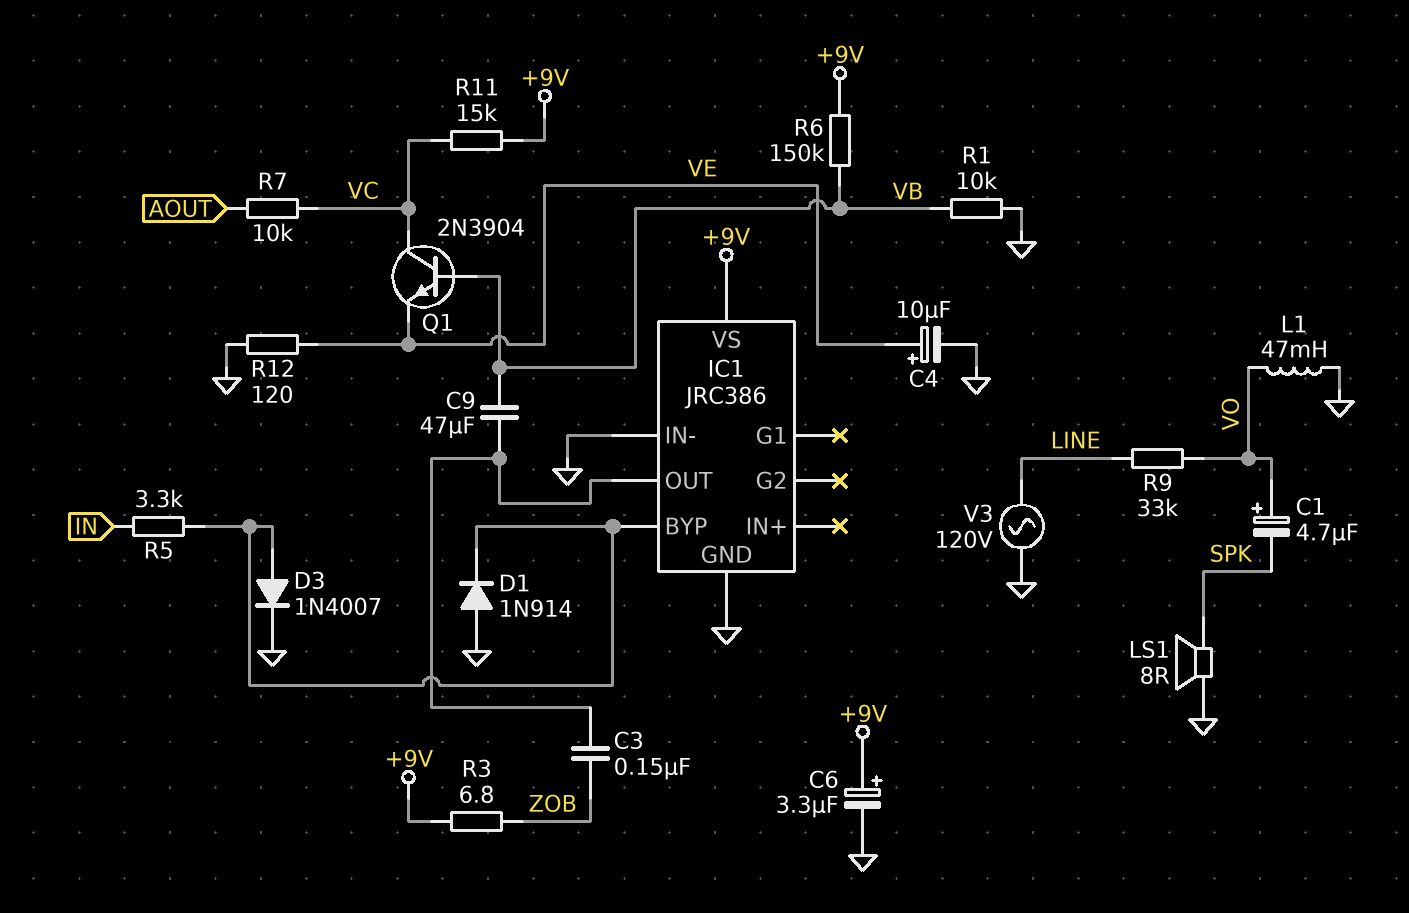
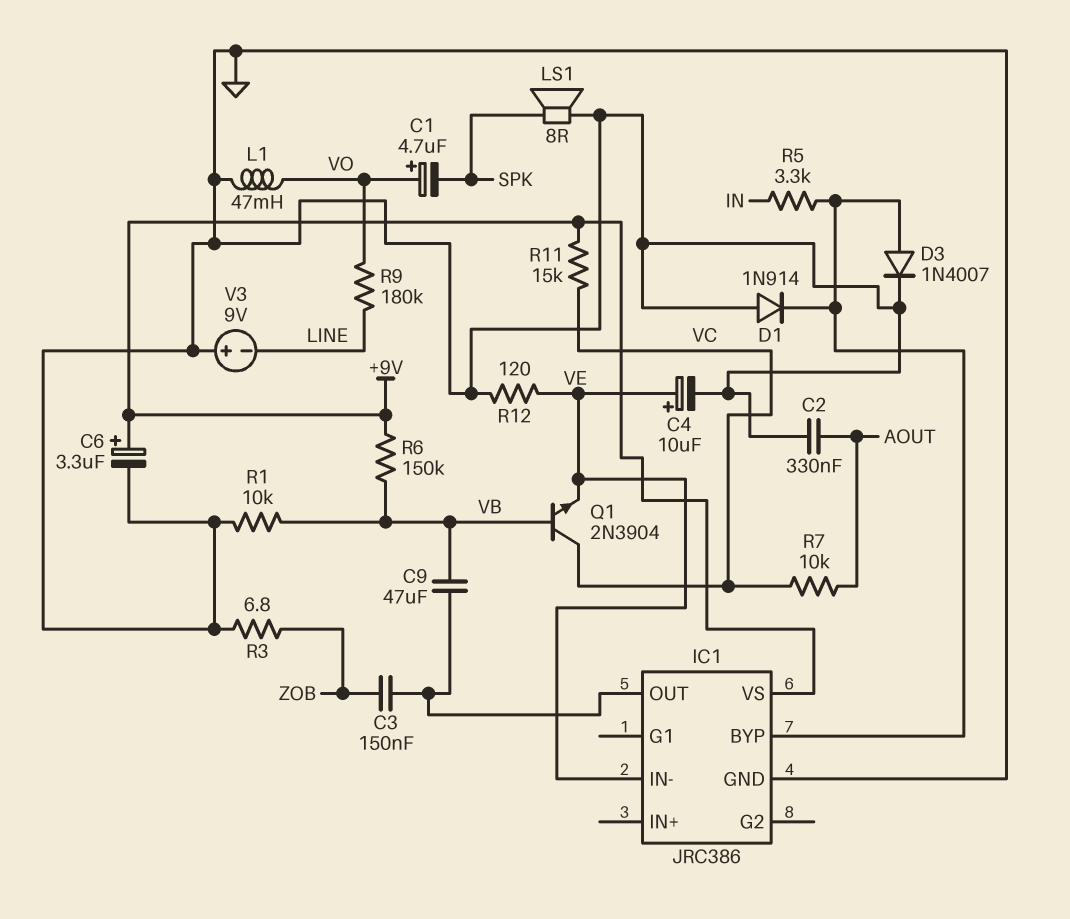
C2: none -> 330nF (AOUT, GND)
IC1 pin IN-: GND -> VE
R3: 6.8 (+9V, ZOB) -> 6.8 (GND, ZOB)
R9: 33k (LINE, VO) -> 180k (LINE, VO)
V3: AC 120V (GND, LINE) -> 9V (plus GND, minus LINE)

